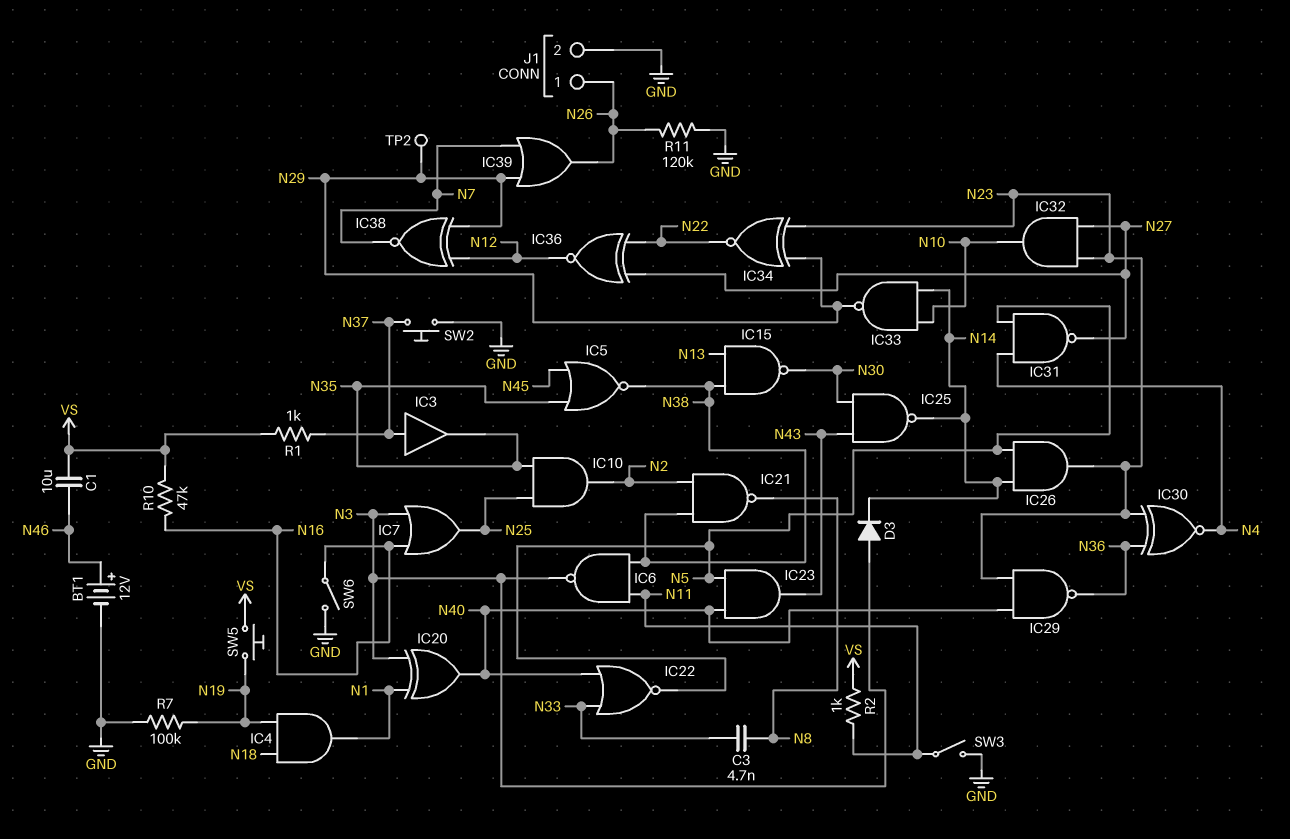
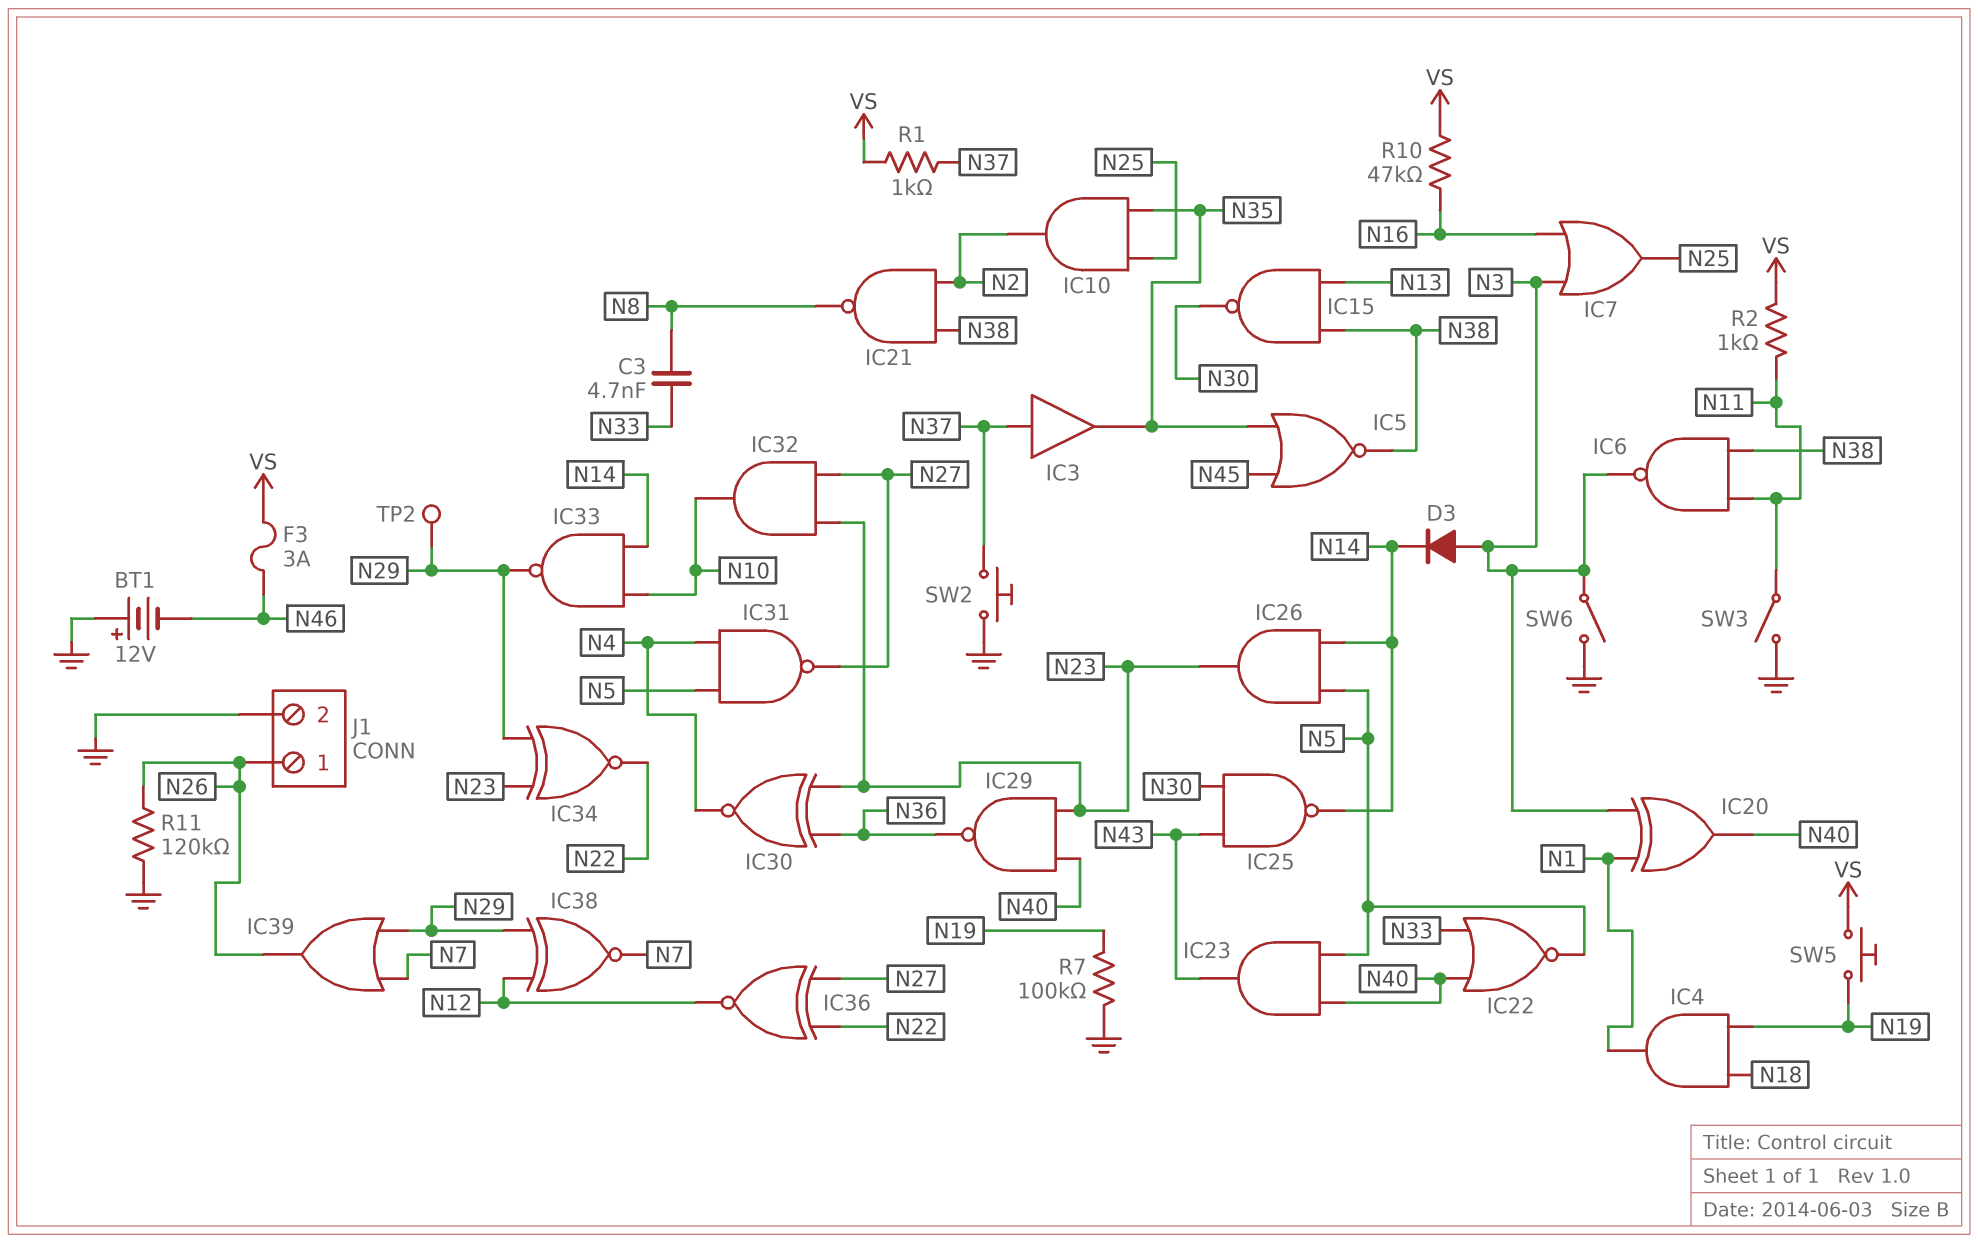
BT1: 12V (plus N46, minus GND) -> 12V (plus GND, minus N46)
C1: 10uF (N46, VS) -> none
F3: none -> 3A (N46, VS)
SW6: switch (GND, N16) -> switch (GND, N3)

